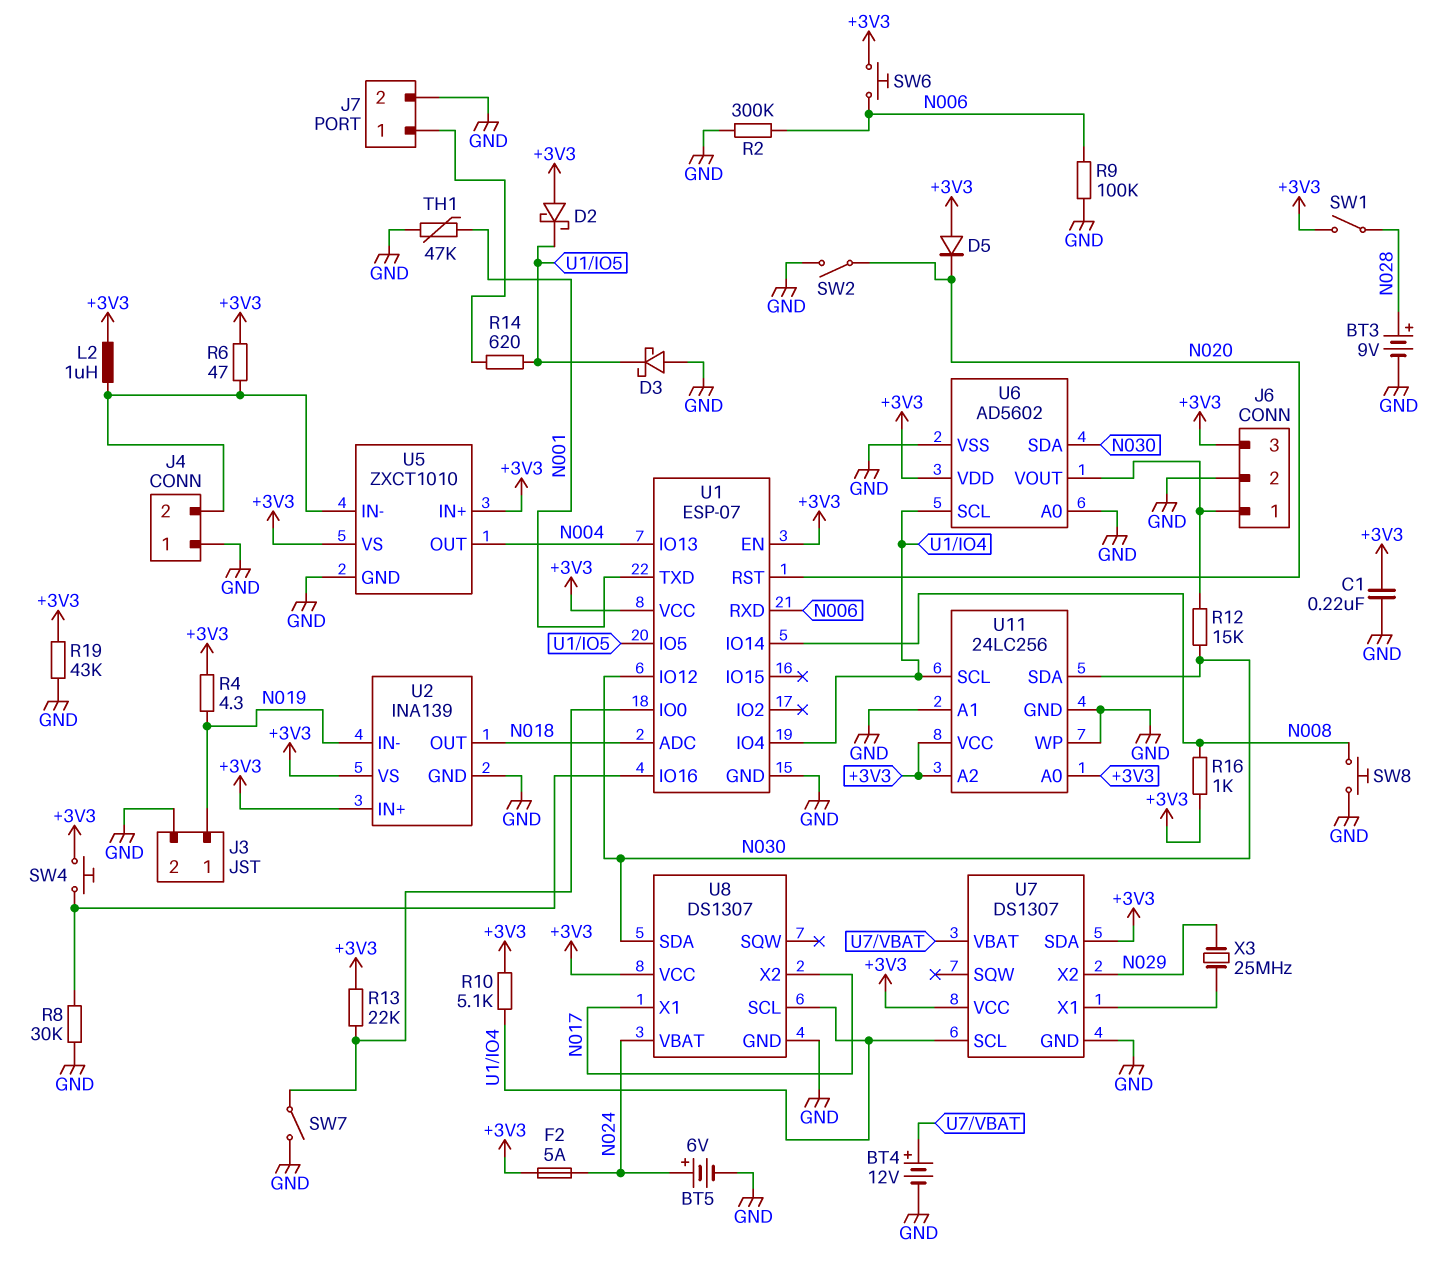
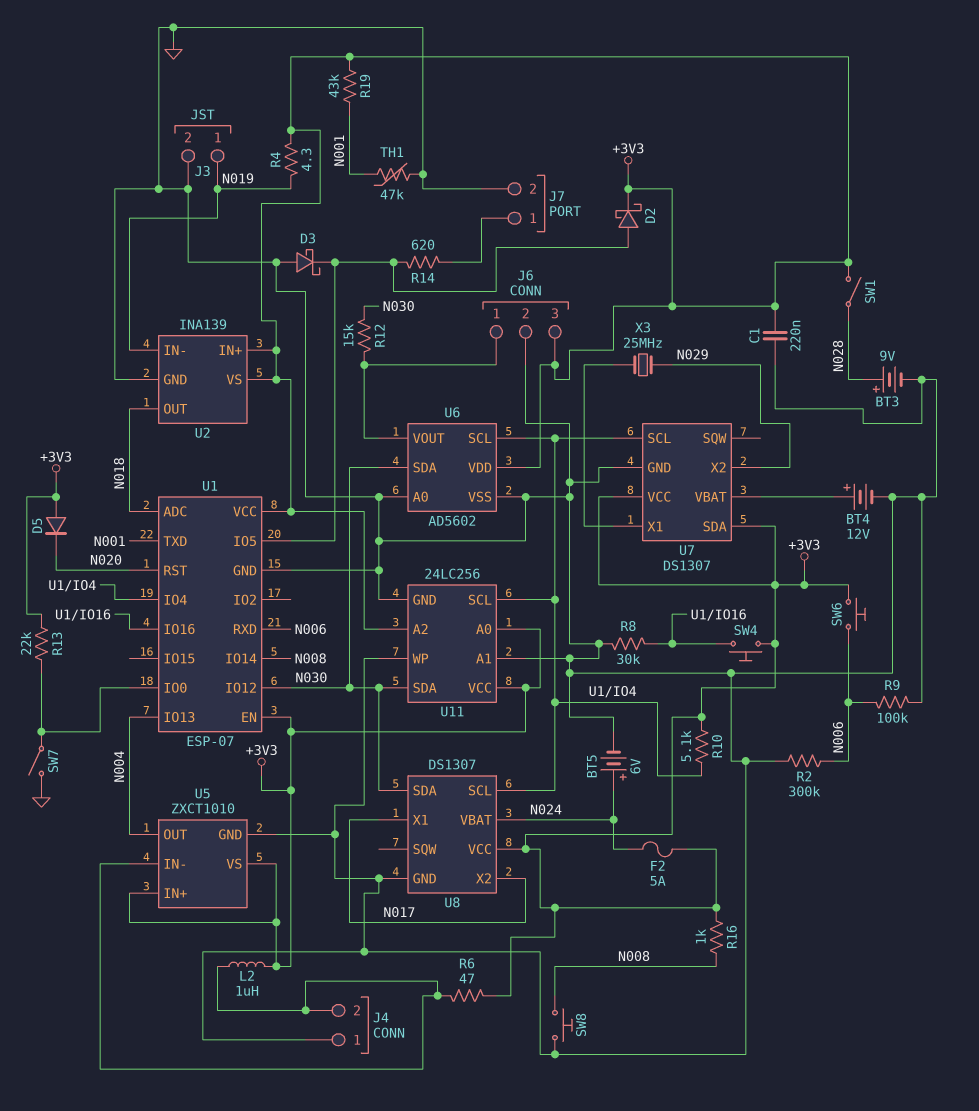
D2: schottky (A +3V3, K U1/IO5) -> schottky (A U1/IO5, K +3V3)
R19: 43k (+3V3, GND) -> 43k (+3V3, N001)
SW2: switch (GND, N020) -> none

